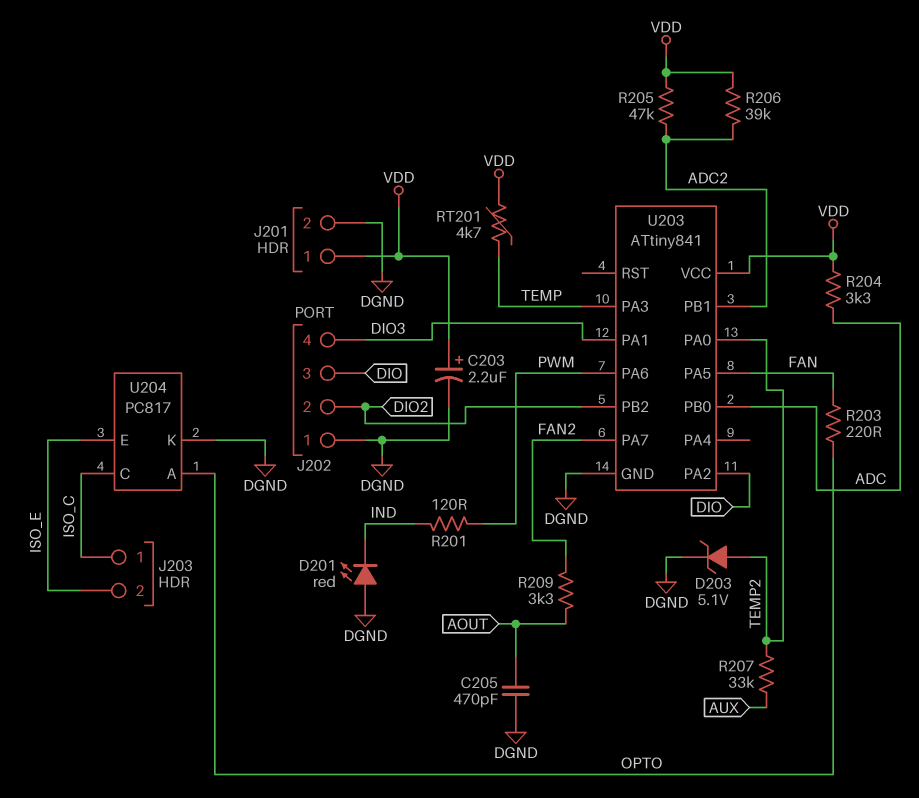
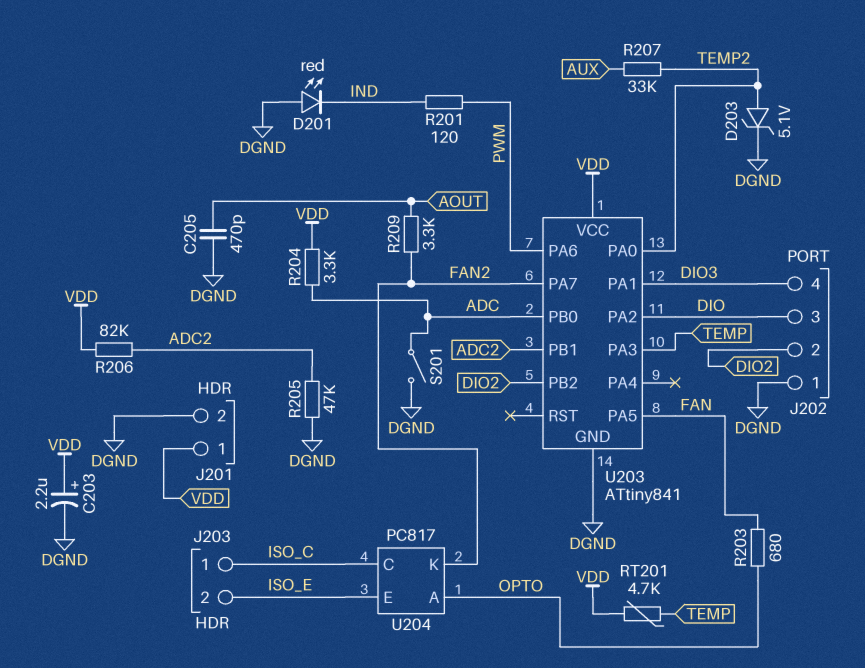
R203: 220 (FAN, OPTO) -> 680 (FAN, OPTO)
R205: 47k (ADC2, VDD) -> 47k (ADC2, DGND)
R206: 39k (ADC2, VDD) -> 82k (ADC2, VDD)
S201: none -> switch (ADC, DGND)
U204 pin K: DGND -> FAN2

